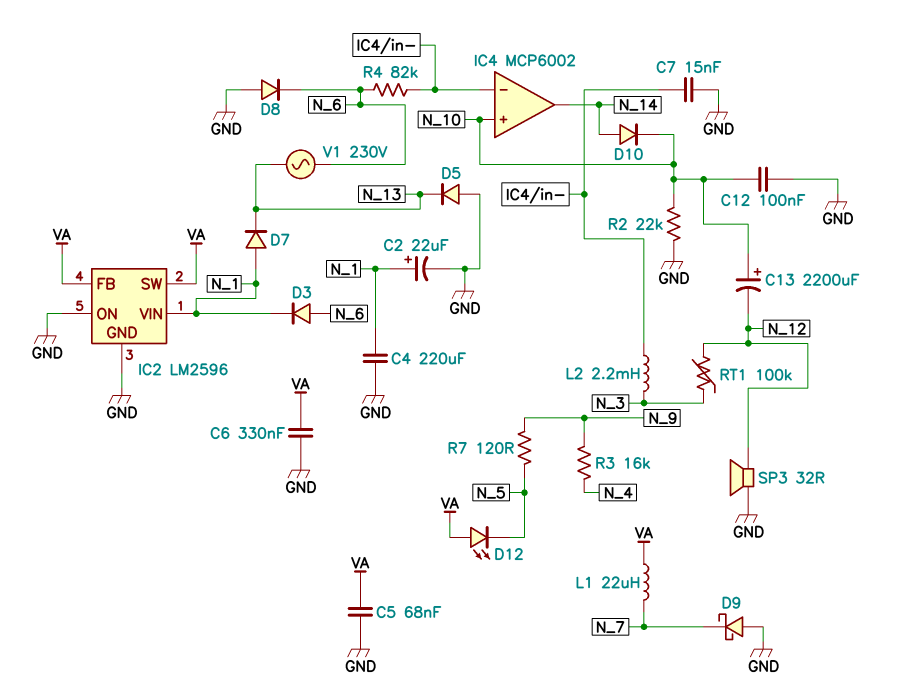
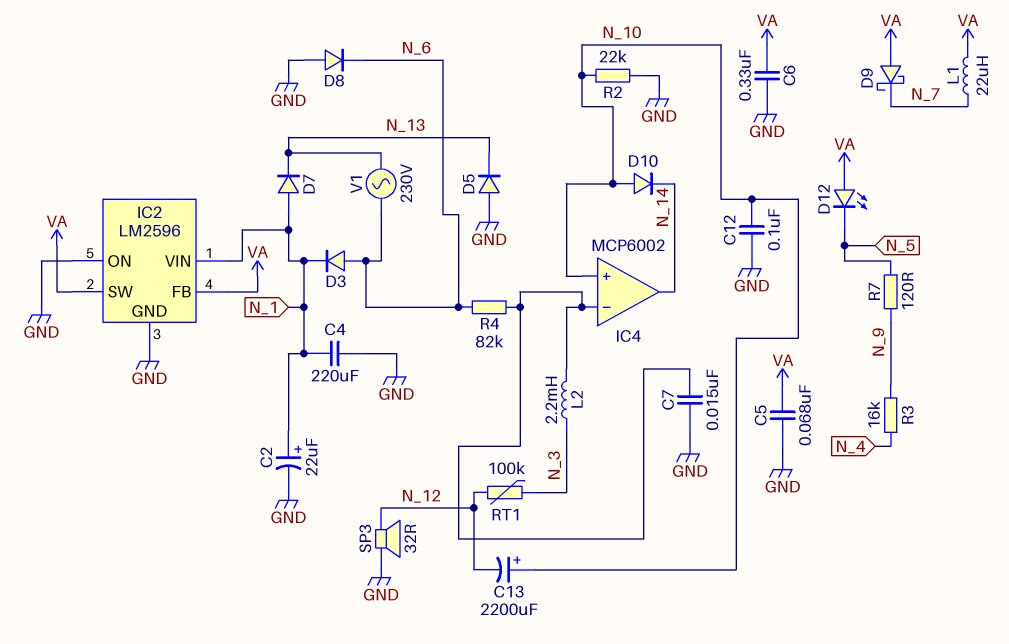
D9: schottky (A GND, K N_7) -> schottky (A VA, K N_7)
D10: diode (A N_14, K N_10) -> diode (A N_10, K N_14)

